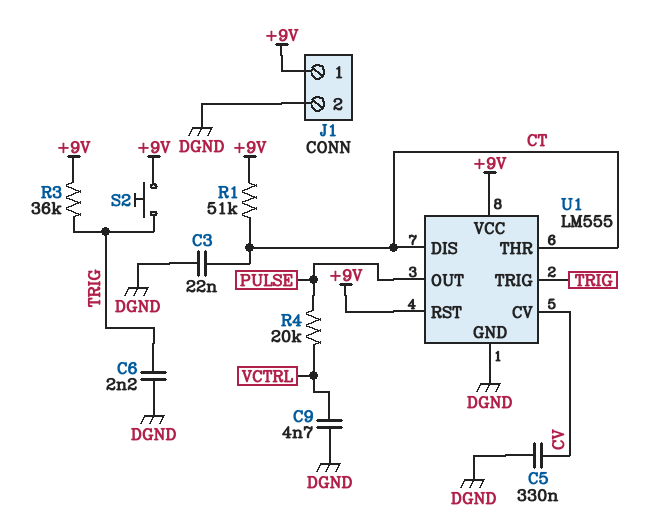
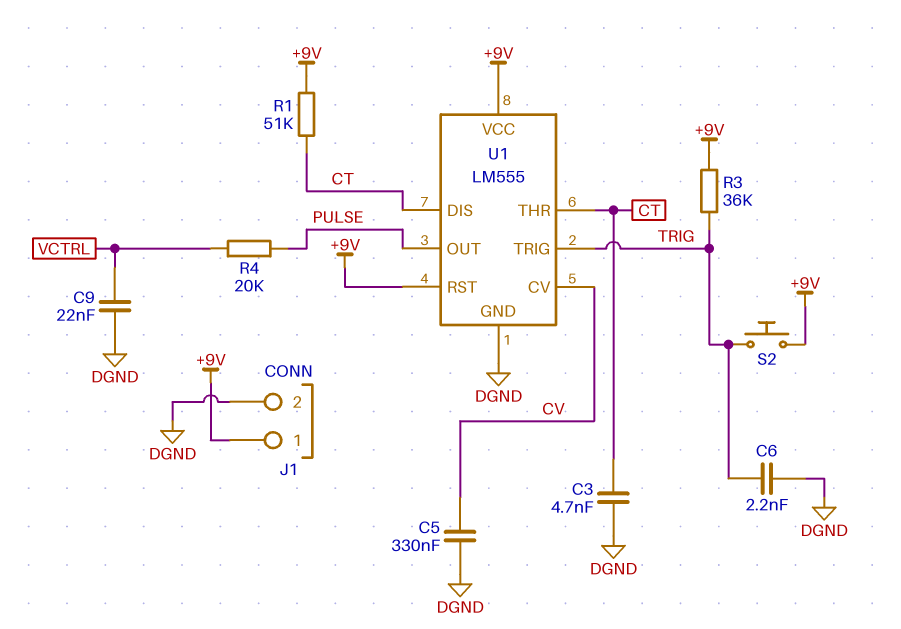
C3: 22nF (CT, DGND) -> 4.7nF (CT, DGND)
C9: 4.7nF (DGND, VCTRL) -> 22nF (DGND, VCTRL)

